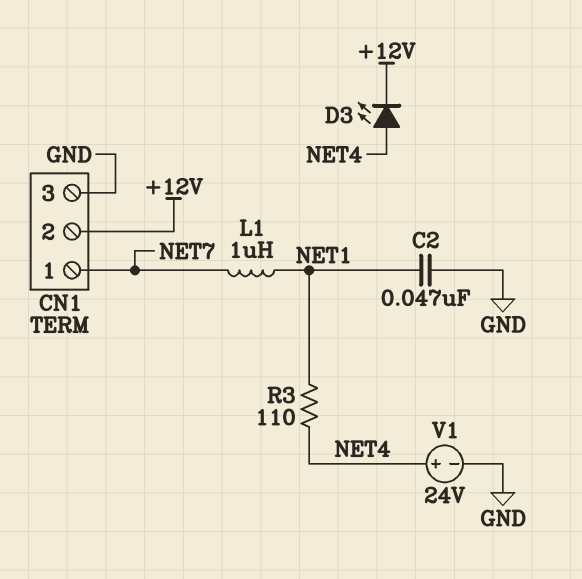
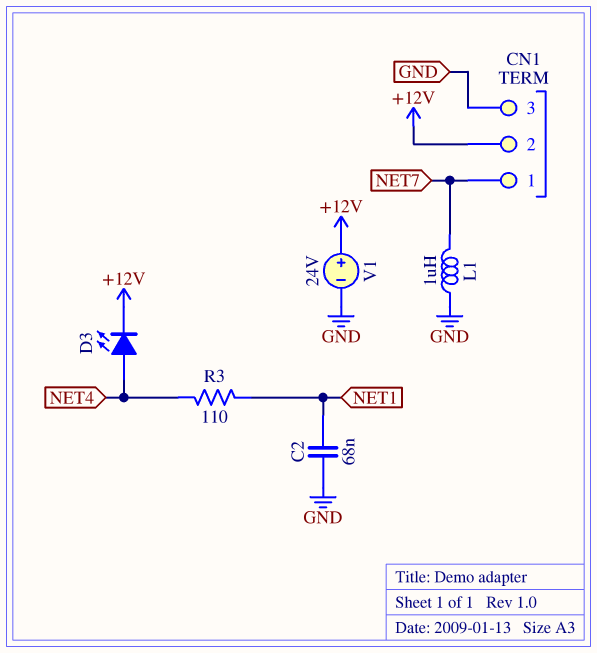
C2: 47nF (GND, NET1) -> 68nF (GND, NET1)
L1: 1uH (NET1, NET7) -> 1uH (GND, NET7)
V1: 24V (plus NET4, minus GND) -> 24V (plus +12V, minus GND)

